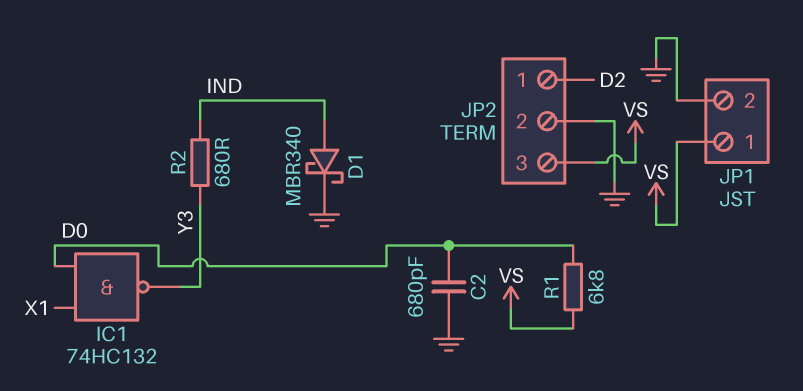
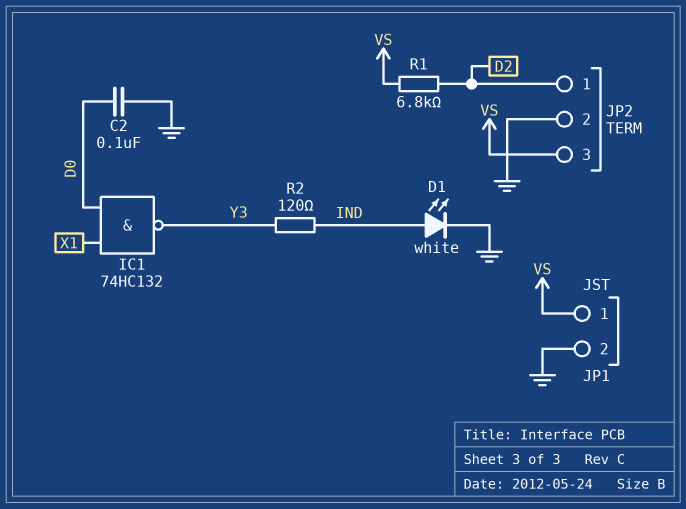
C2: 680pF (D0, GND) -> 100nF (D0, GND)
D1: schottky MBR340 (A IND, K GND) -> LED white (A IND, K GND)
R1: 6.8k (D0, VS) -> 6.8k (D2, VS)
R2: 680 (IND, Y3) -> 120 (IND, Y3)

